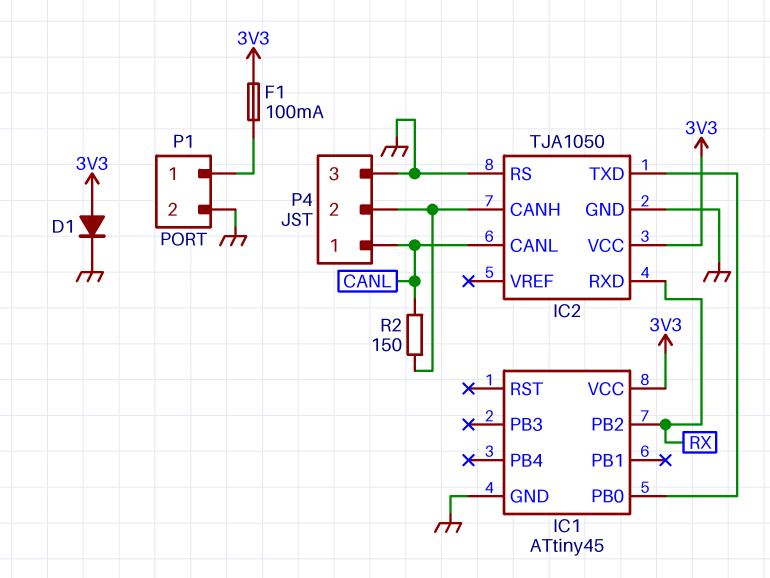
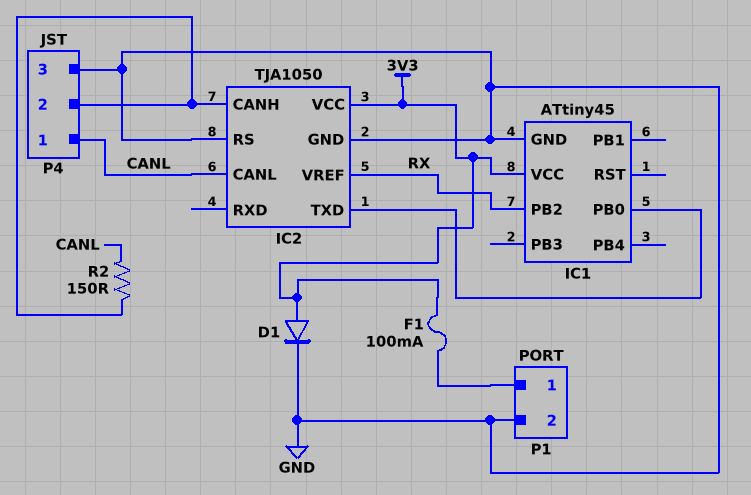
IC2 pin RXD: RX -> none
IC2 pin VREF: none -> RX

